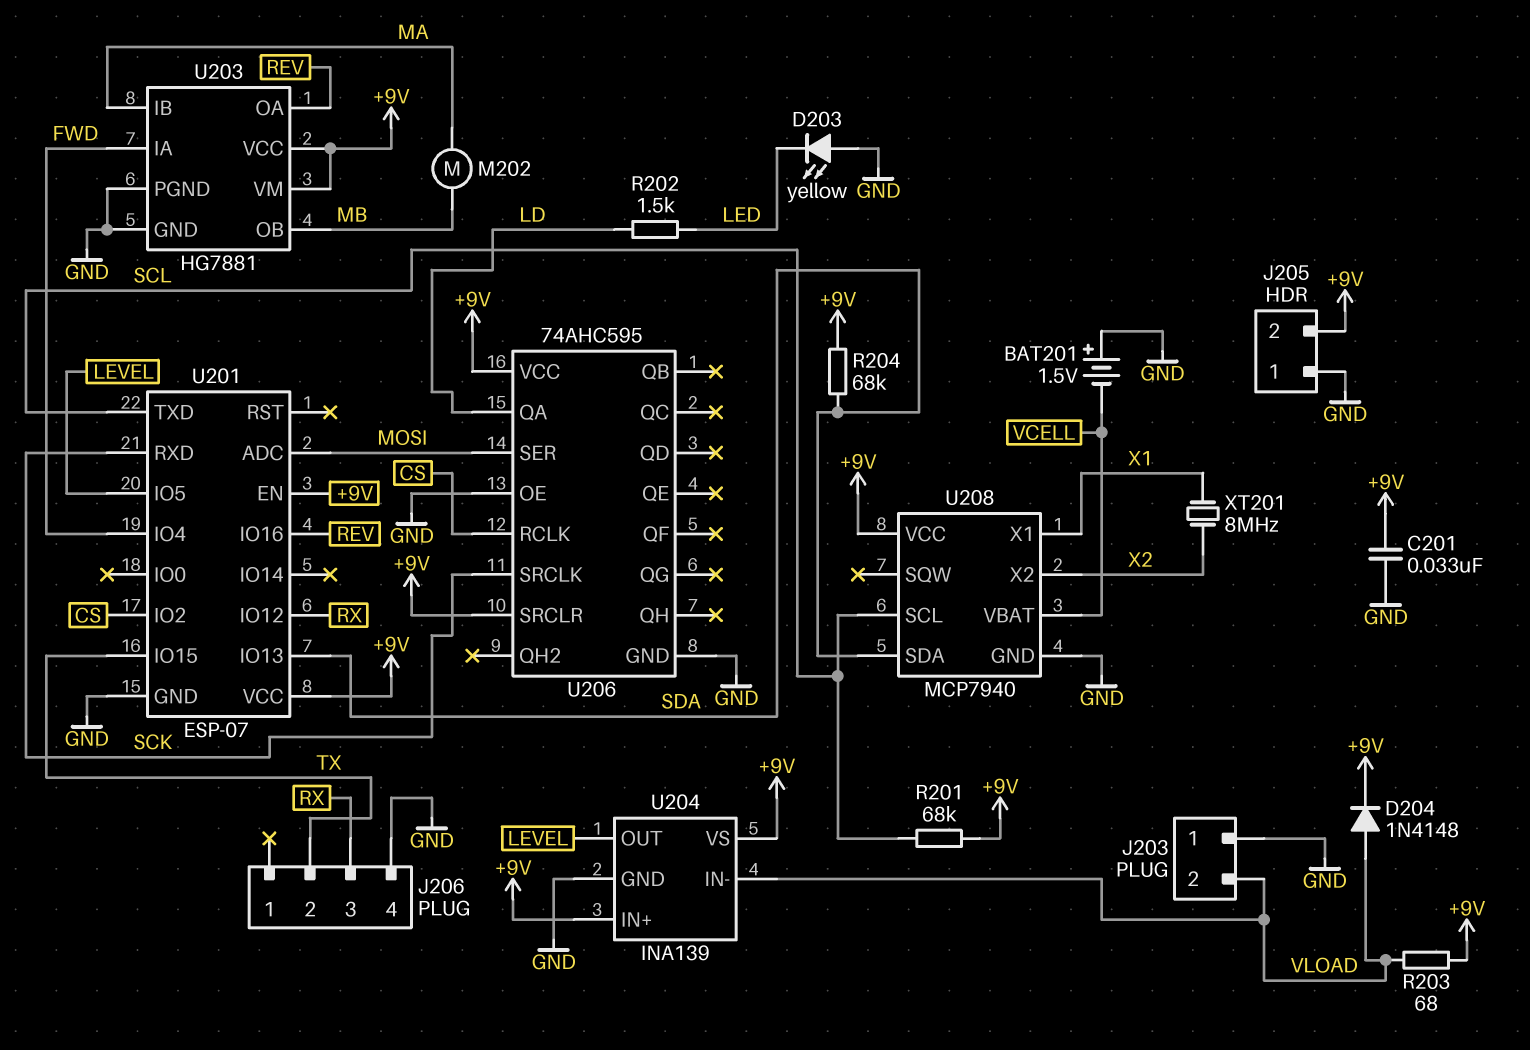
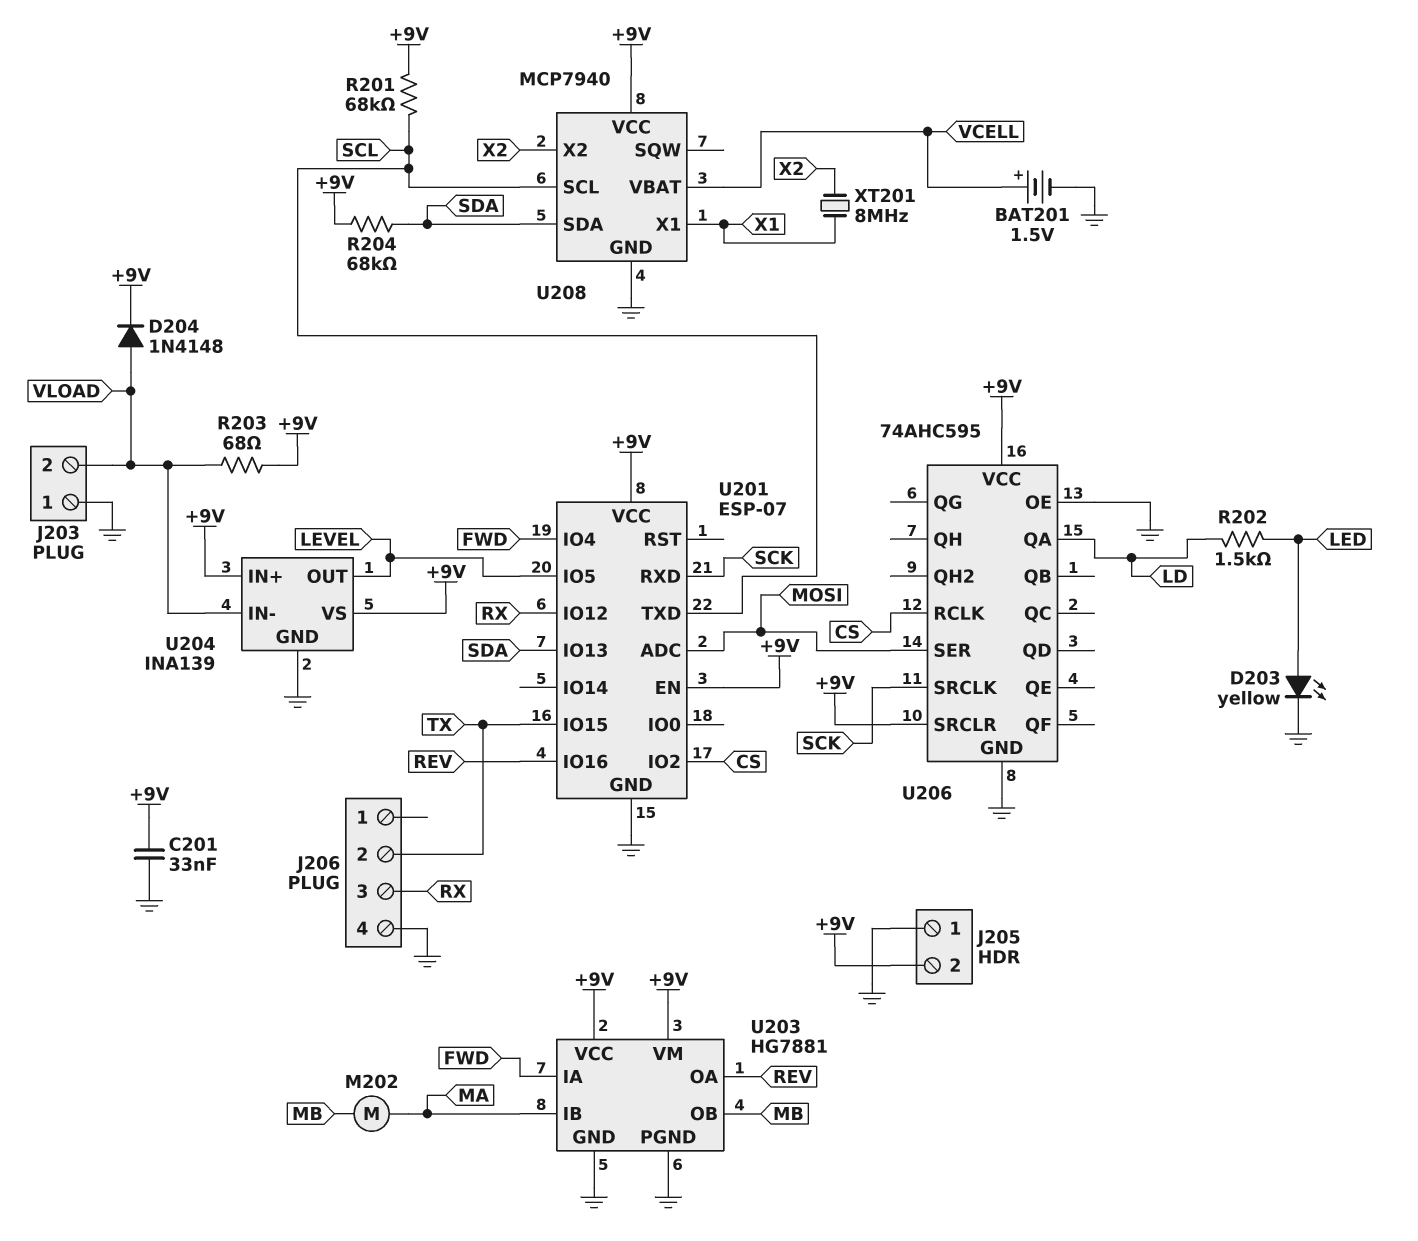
BAT201: 1.5V (plus GND, minus VCELL) -> 1.5V (plus VCELL, minus GND)
D203: LED yellow (A GND, K LED) -> LED yellow (A LED, K GND)

